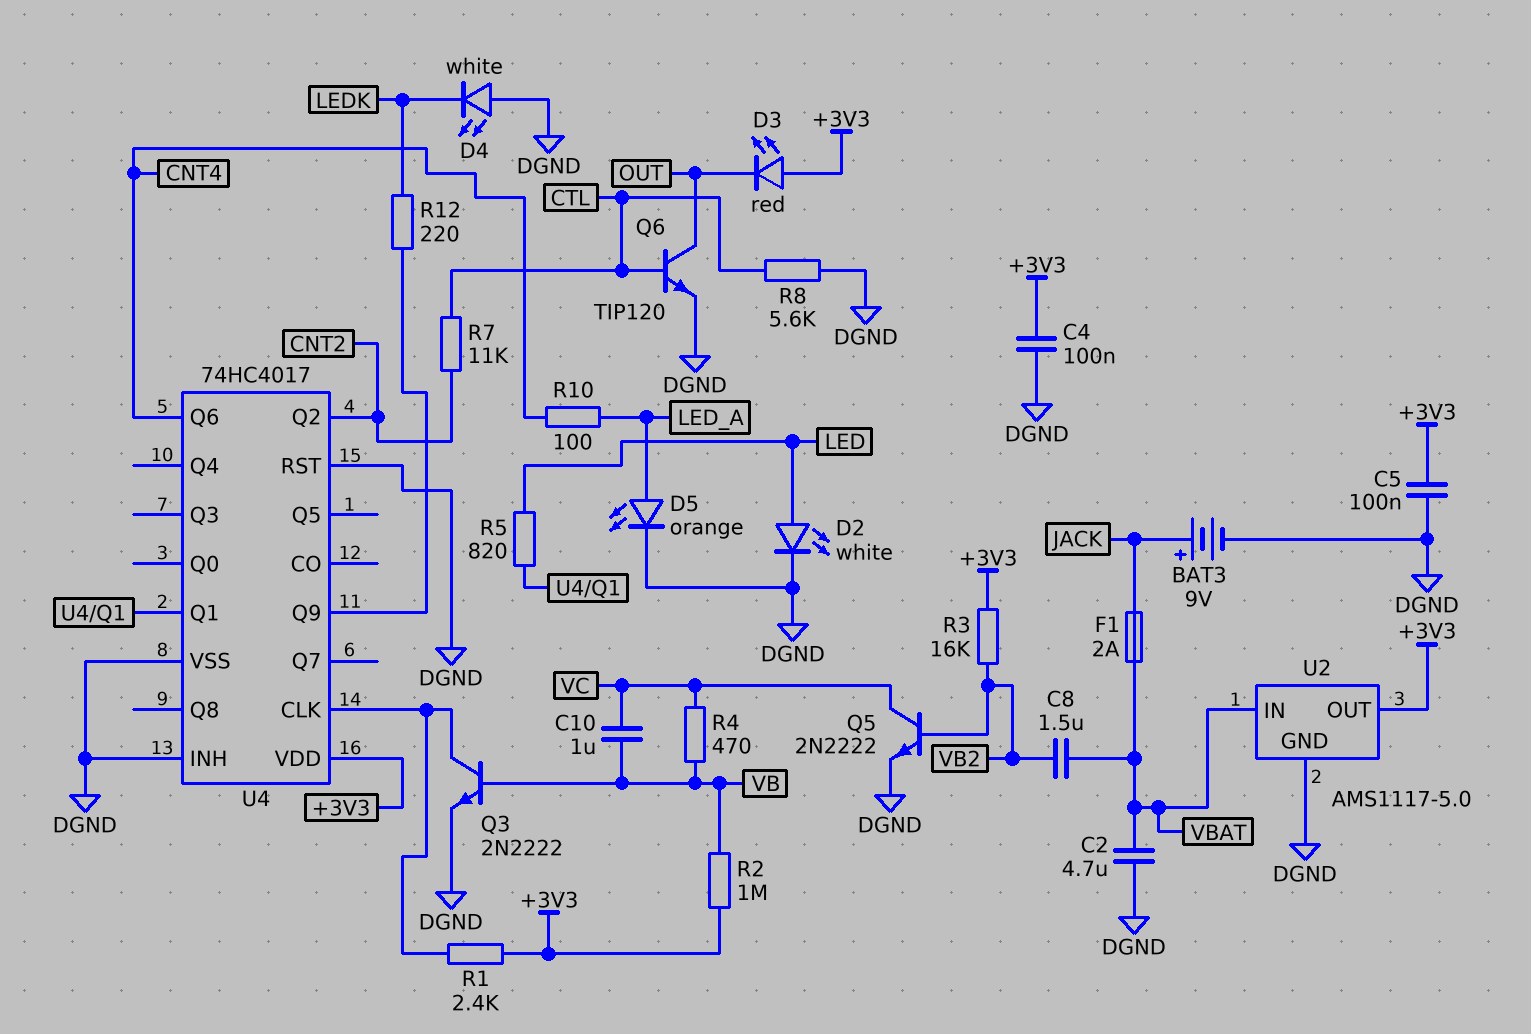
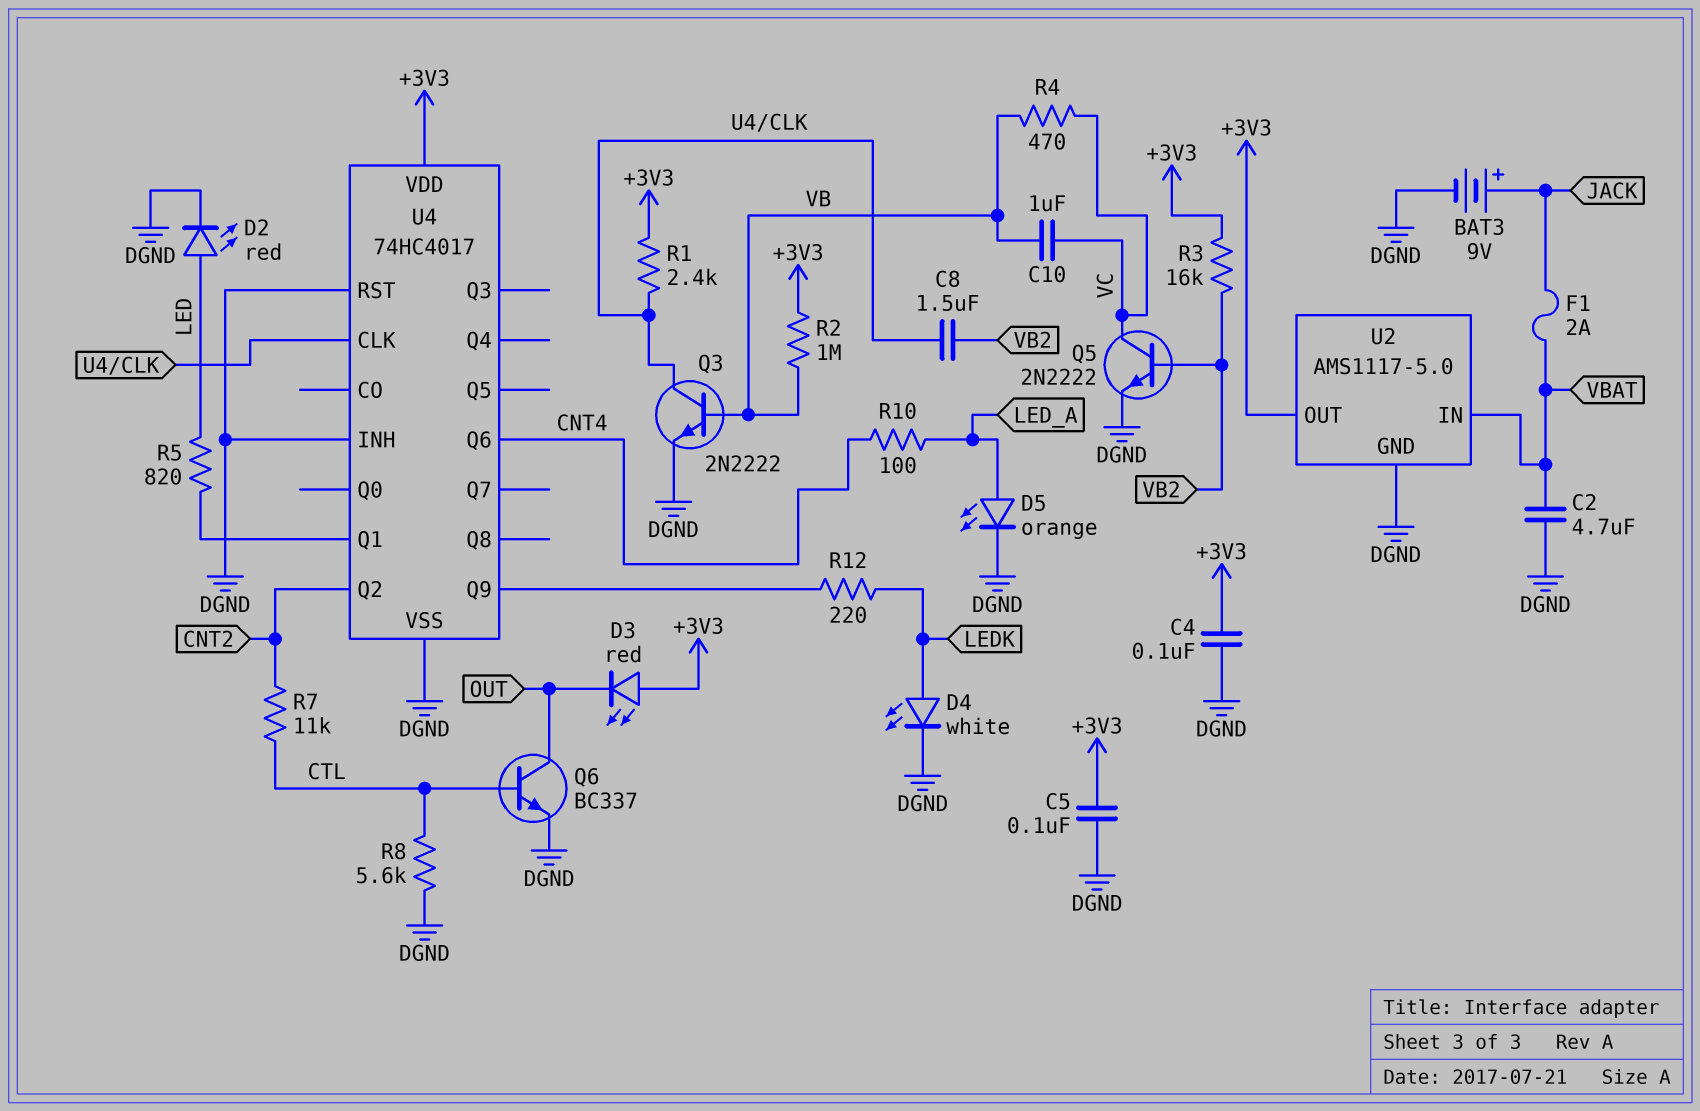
C8: 1.5uF (VB2, VBAT) -> 1.5uF (U4/CLK, VB2)
D2: LED white (A LED, K DGND) -> LED red (A LED, K DGND)
D4: LED white (A DGND, K LEDK) -> LED white (A LEDK, K DGND)
Q6: NPN TIP120 (B CTL, C OUT, E DGND) -> NPN BC337 (B CTL, C OUT, E DGND)

